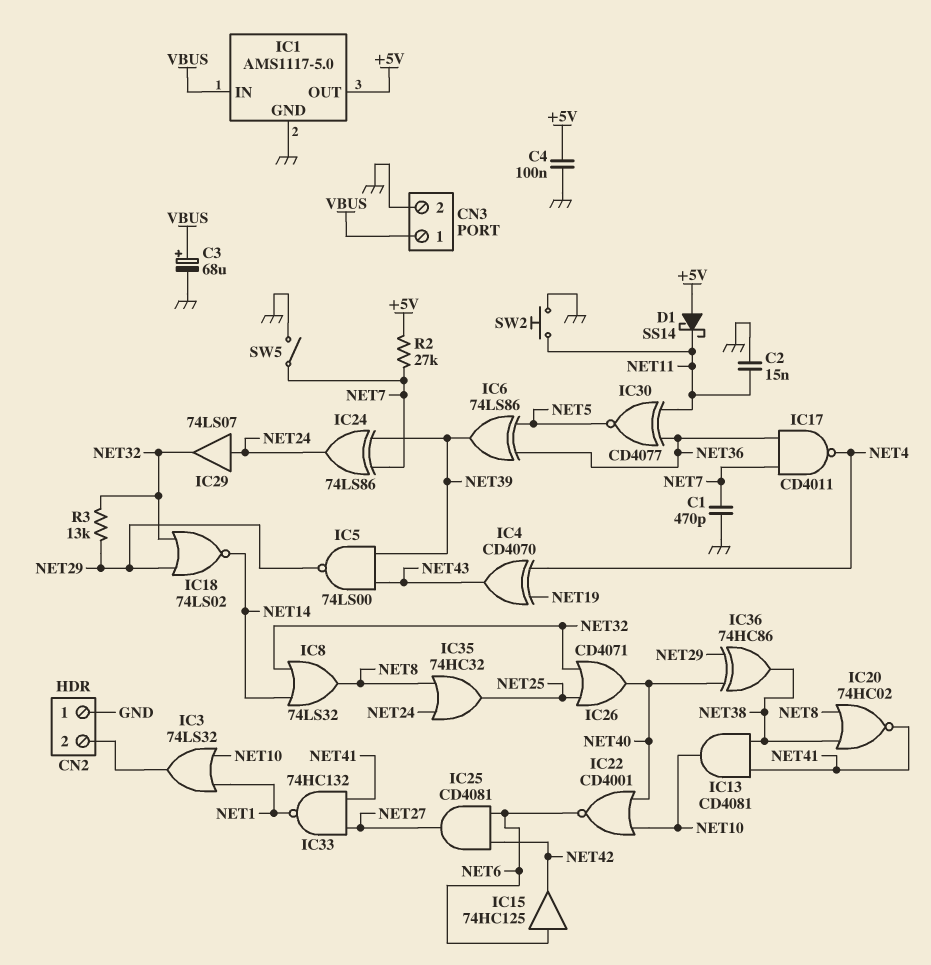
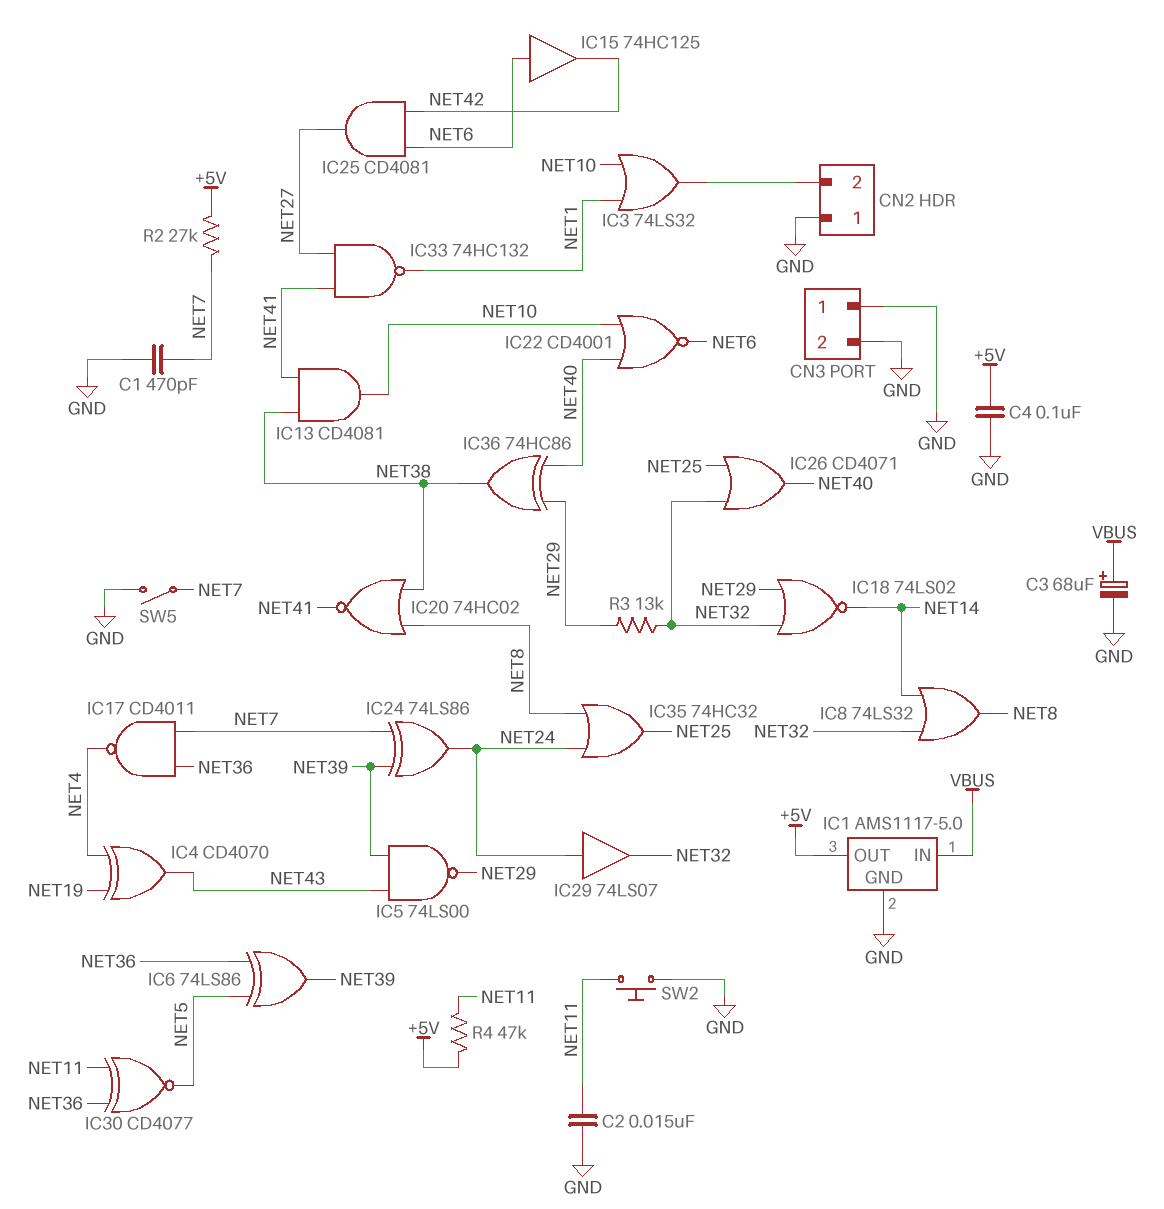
CN3 pin 1: VBUS -> GND
D1: schottky SS14 (A +5V, K NET11) -> none
R4: none -> 47k (+5V, NET11)

